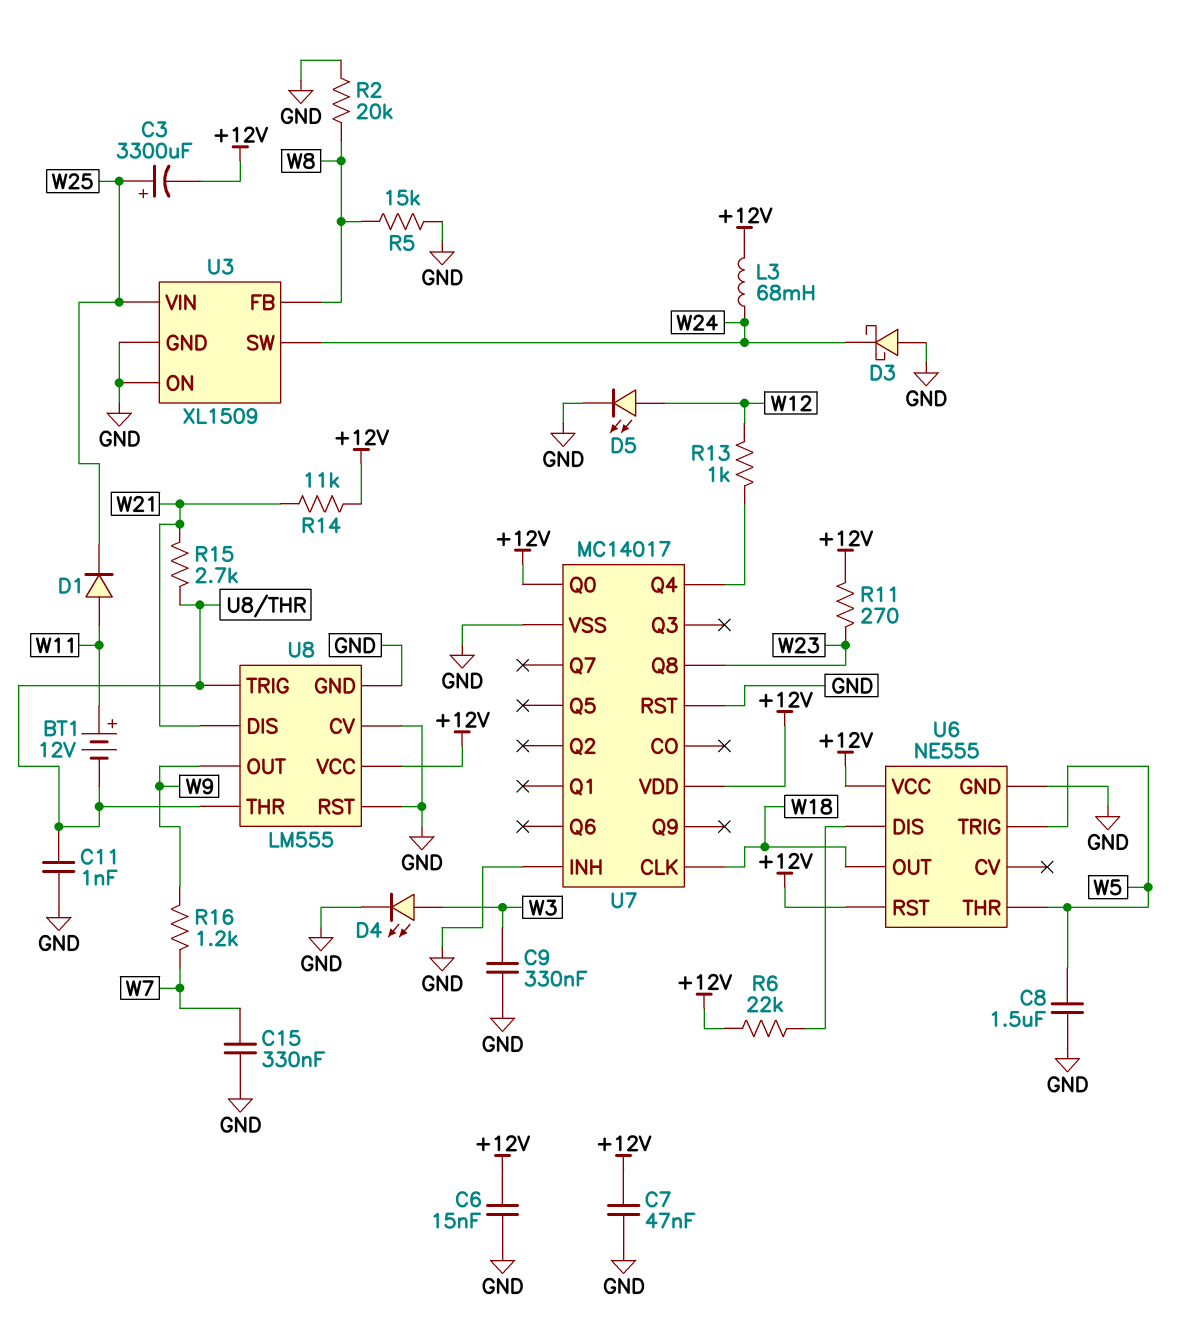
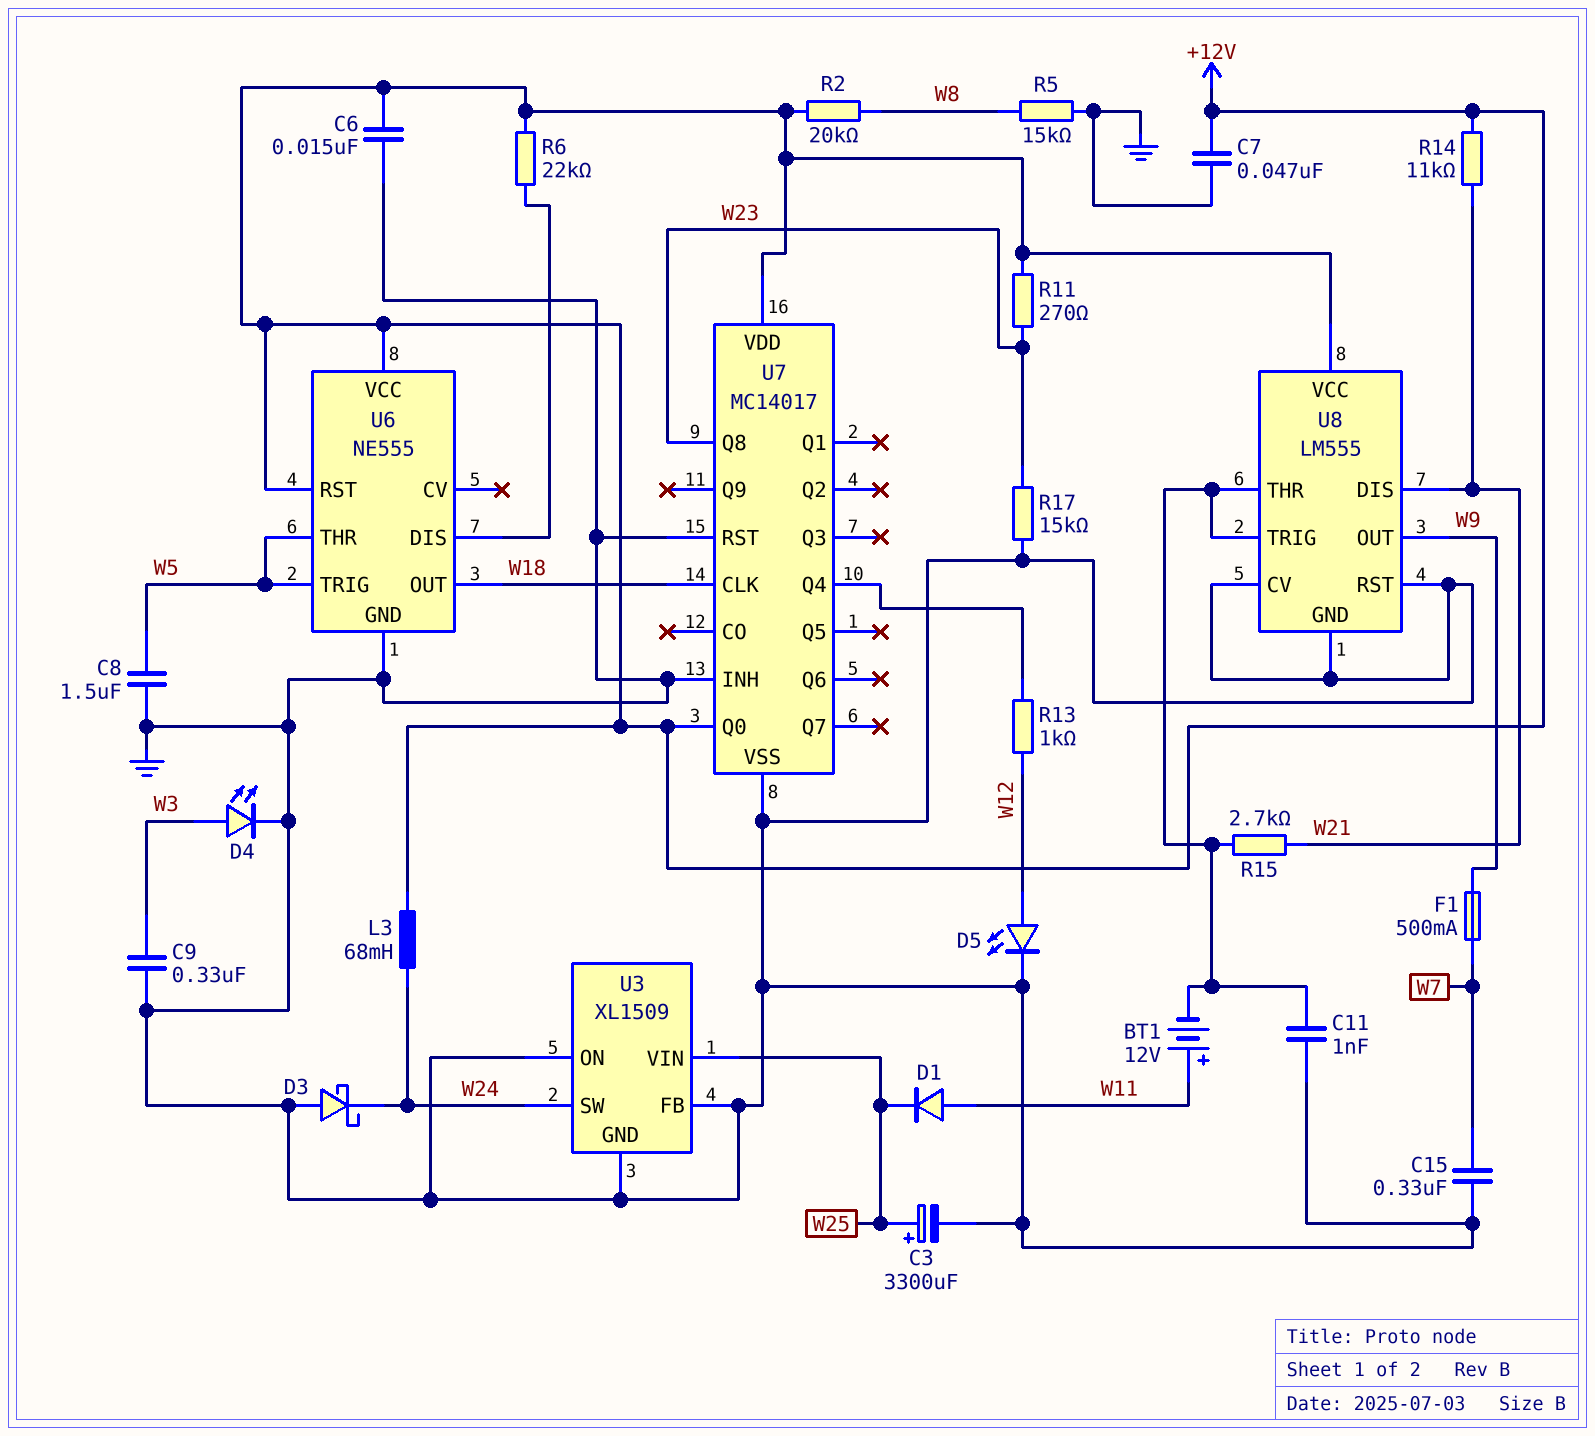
C3: 3300uF (plus W25, minus +12V) -> 3300uF (plus W25, minus GND)
F1: none -> 500mA (W7, W9)
R2: 20k (GND, W8) -> 20k (+12V, W8)
R16: 1.2k (W7, W9) -> none
R17: none -> 15k (GND, W23)
U3 pin FB: W8 -> GND

